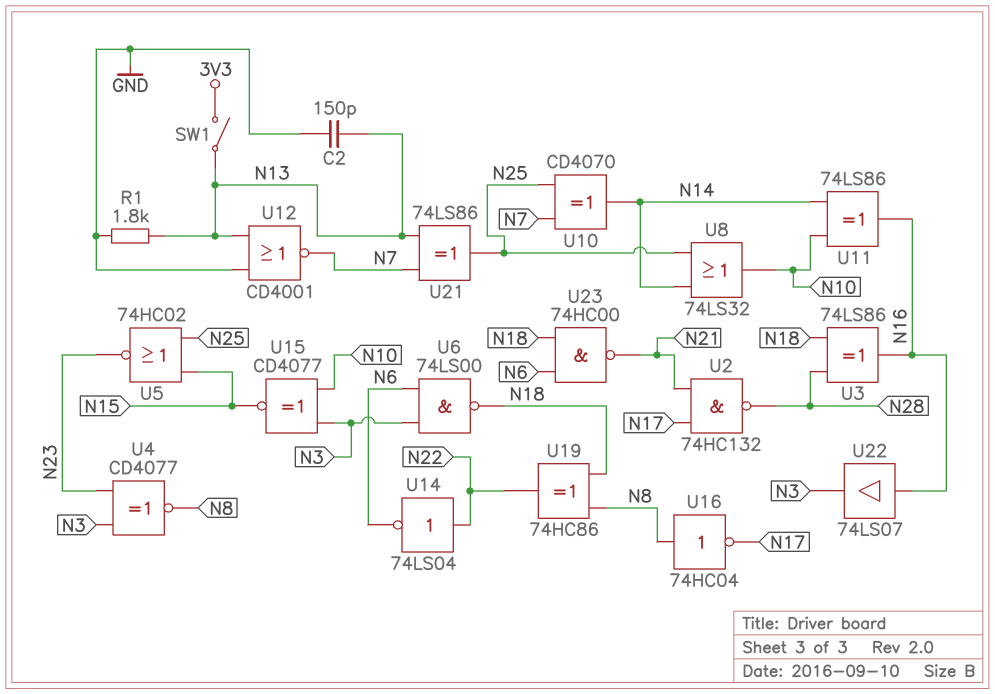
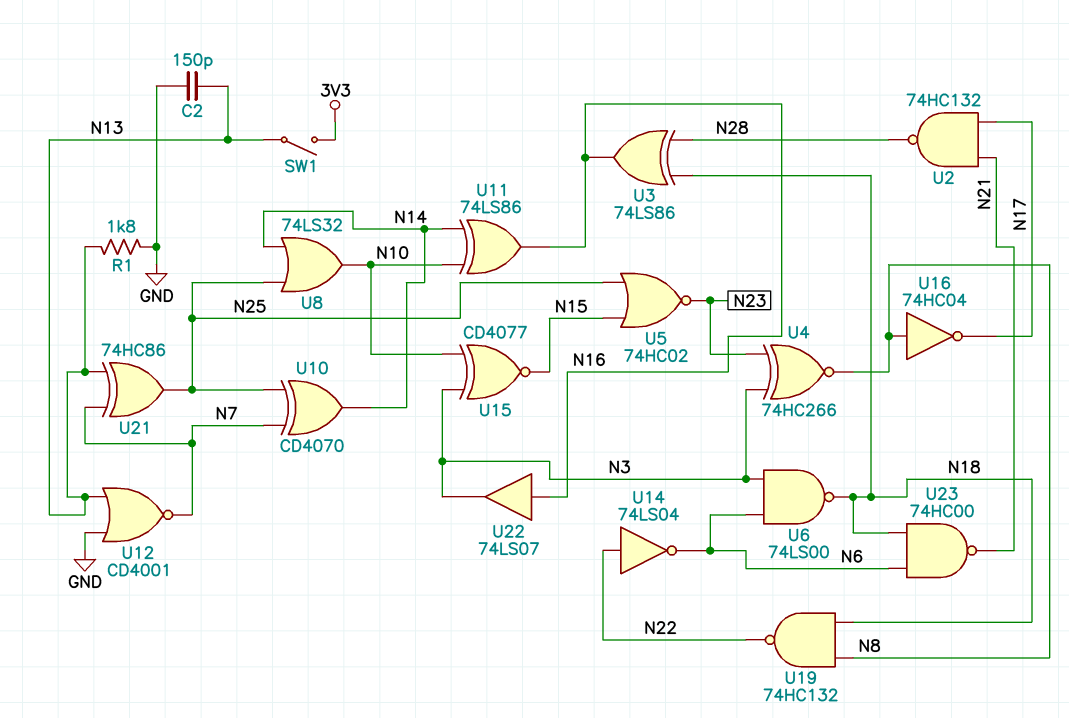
U4: XNOR CD4077 (in N3, in N23, out N8) -> XNOR 74HC266 (in N3, in N23, out N8)
U19: XOR 74HC86 (in N8, in N18, out N22) -> NAND 74HC132 (in N8, in N18, out N22)
U21: XOR 74LS86 (in N7, in N13, out N25) -> XOR 74HC86 (in N7, in N13, out N25)

